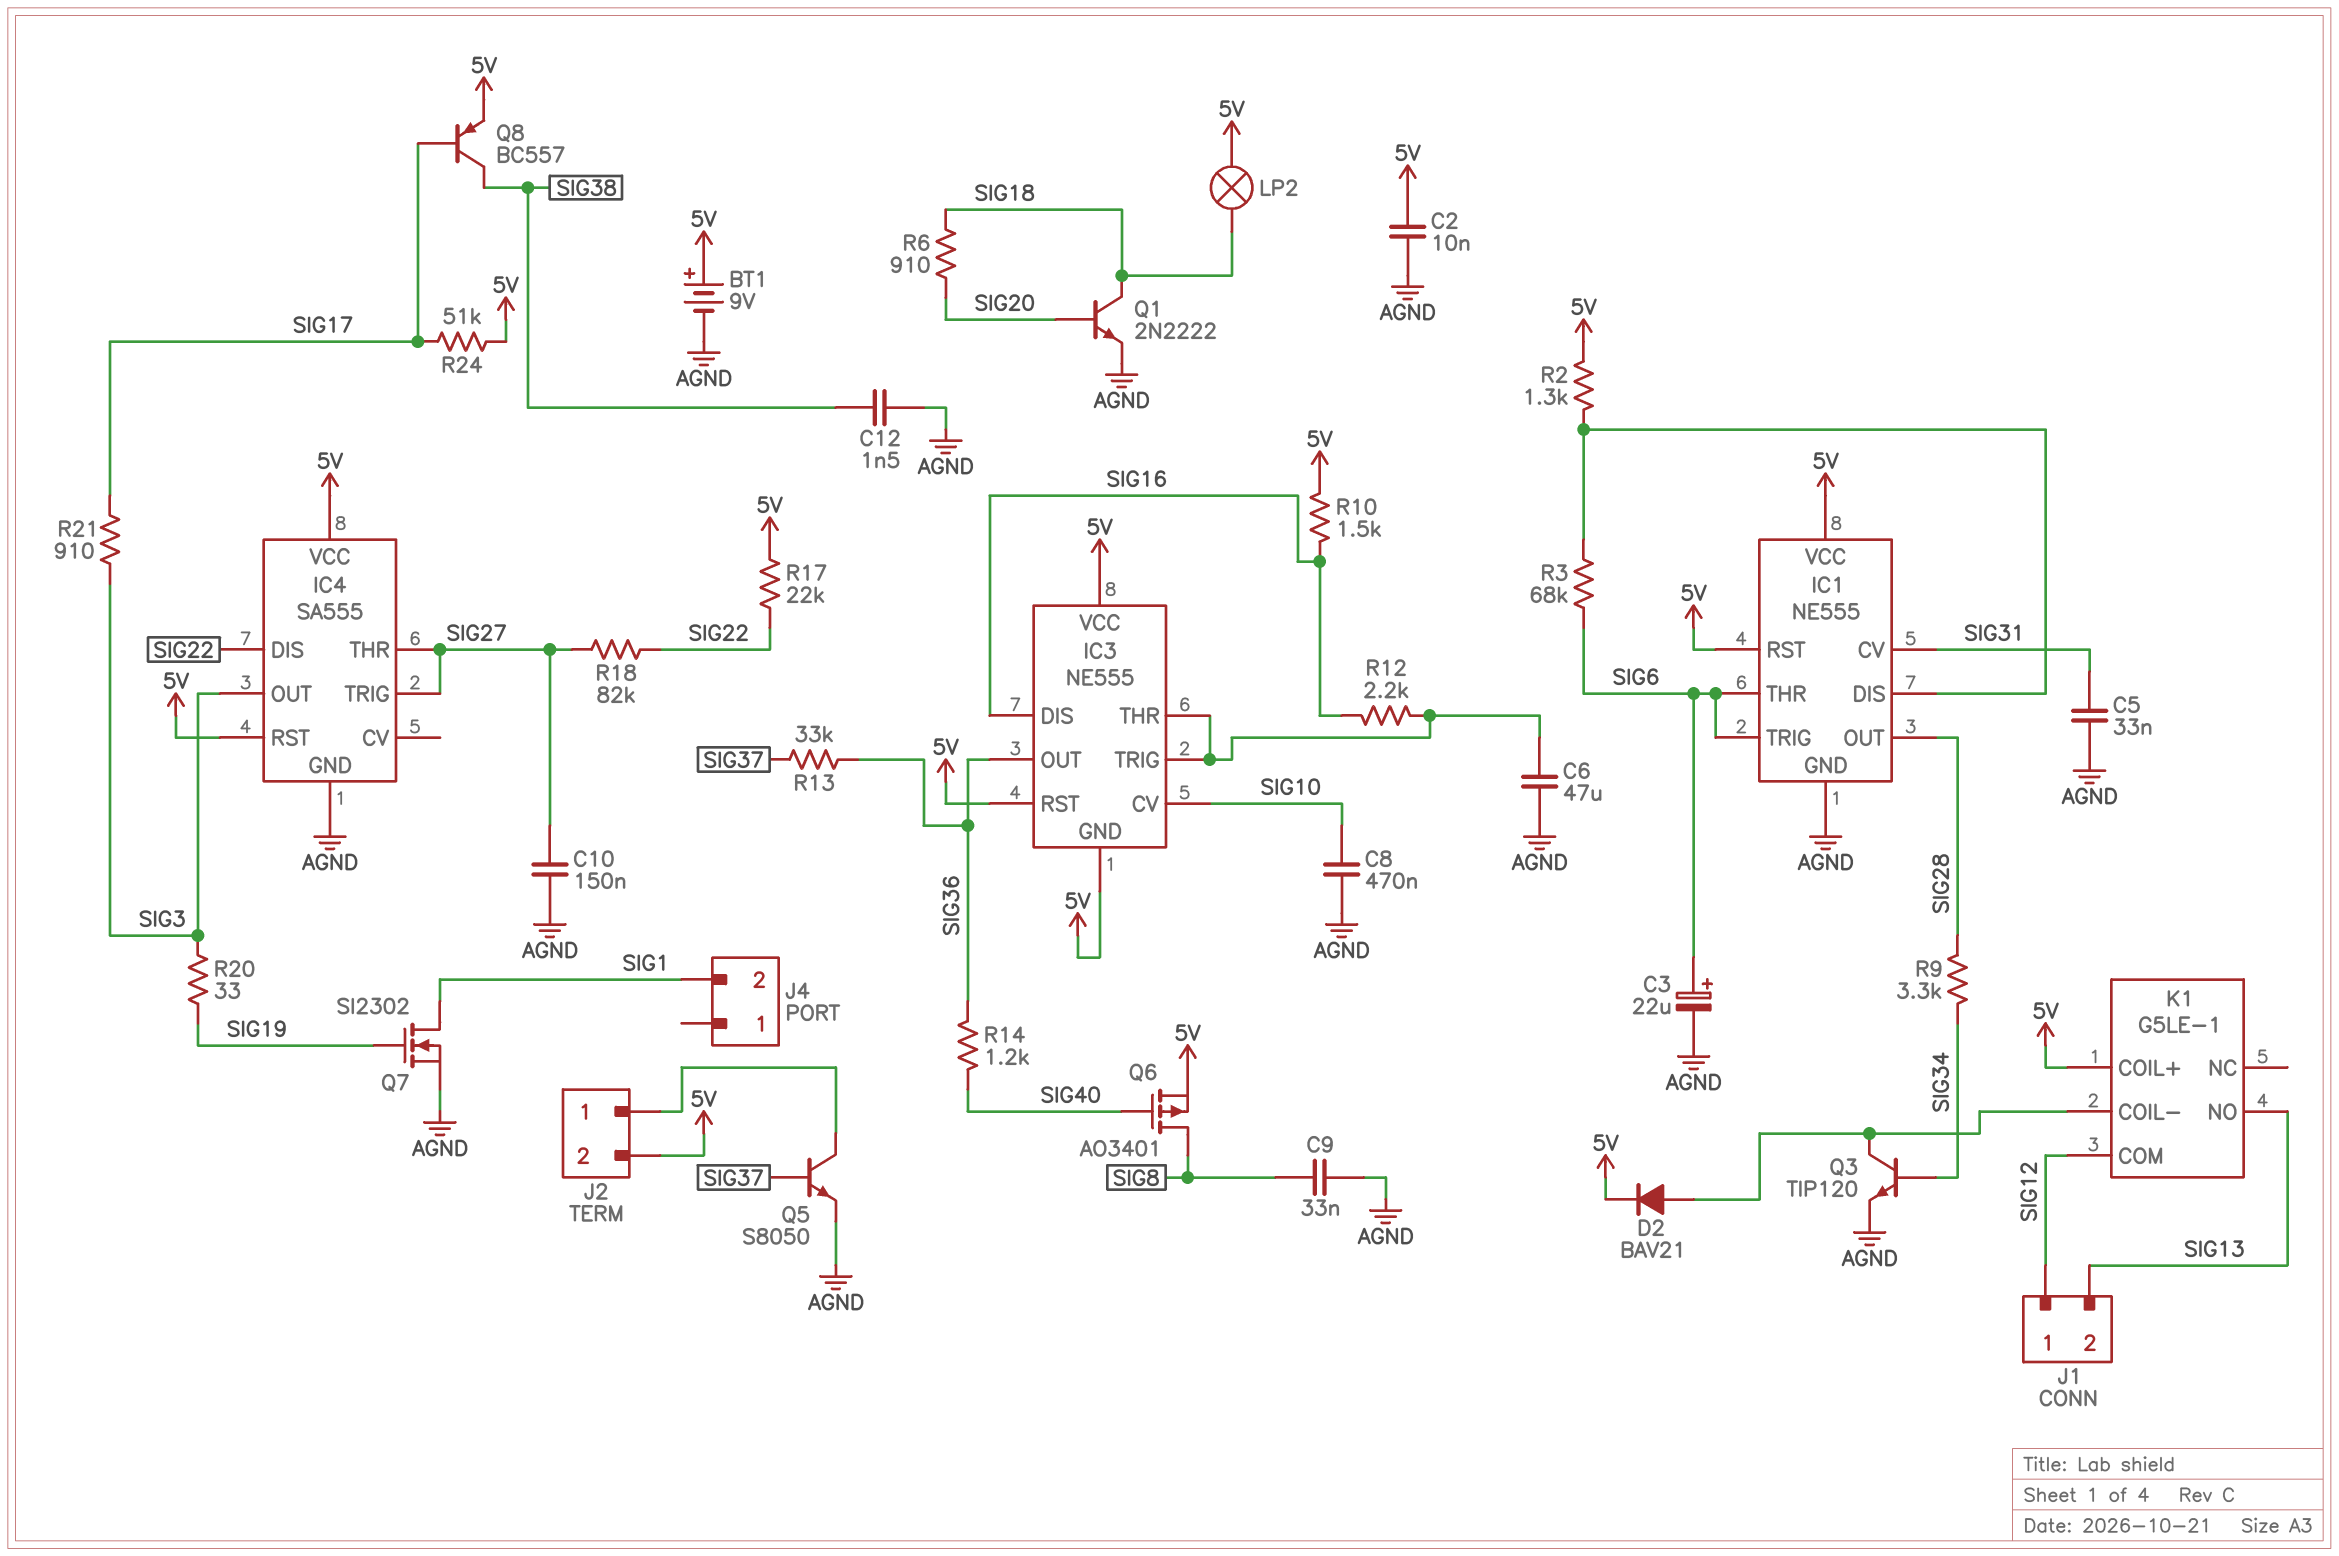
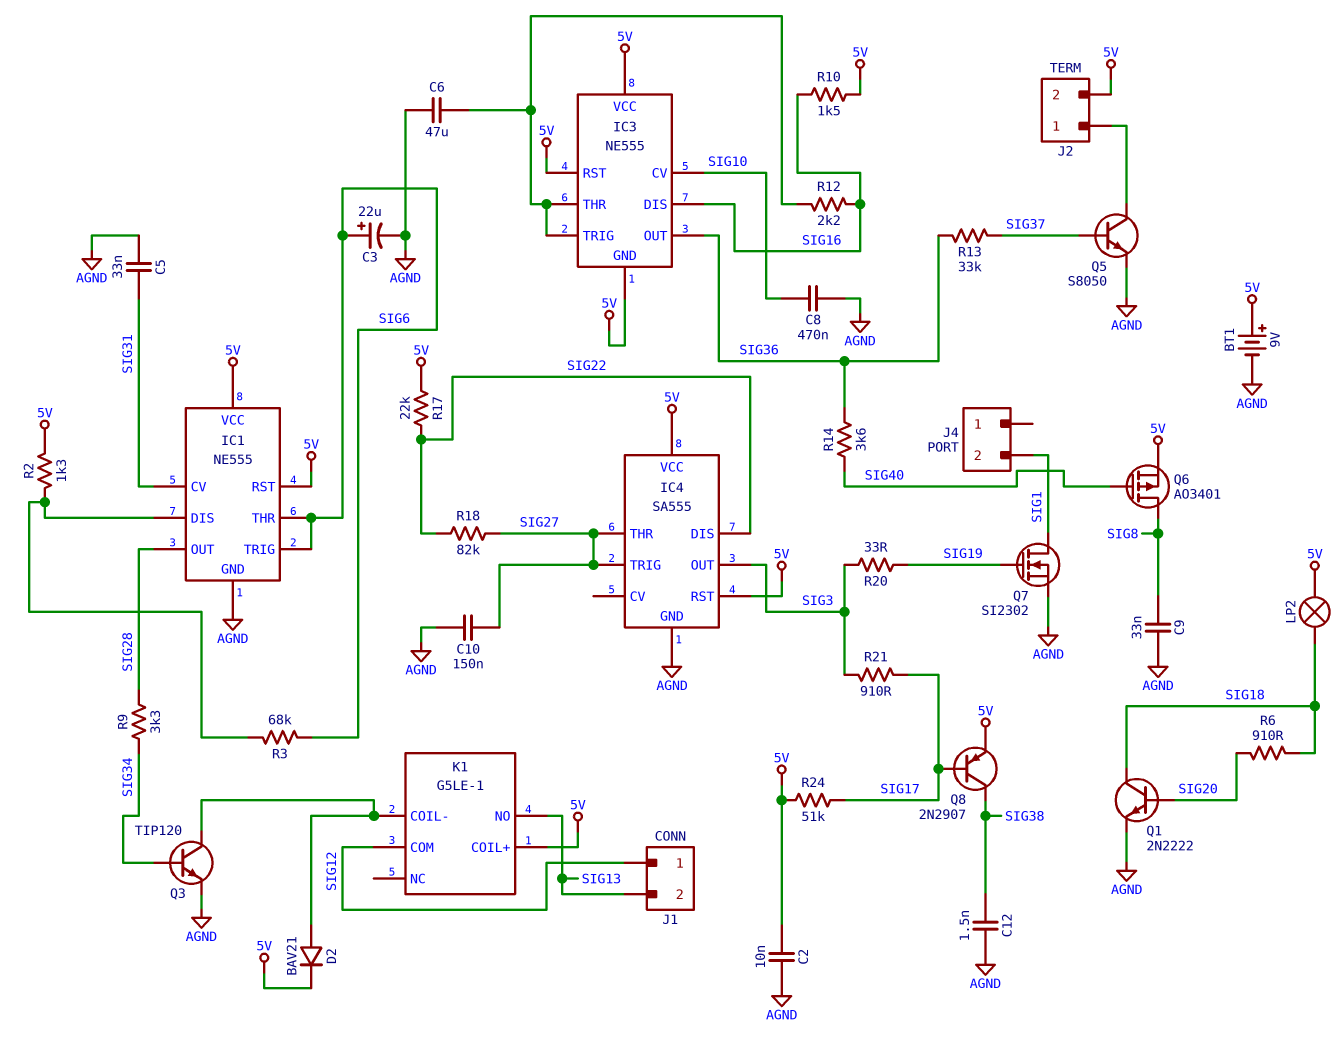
Q8: PNP BC557 (B SIG17, C SIG38, E 5V) -> PNP 2N2907 (B SIG17, C SIG38, E 5V)
R14: 1.2k (SIG36, SIG40) -> 3.6k (SIG36, SIG40)

